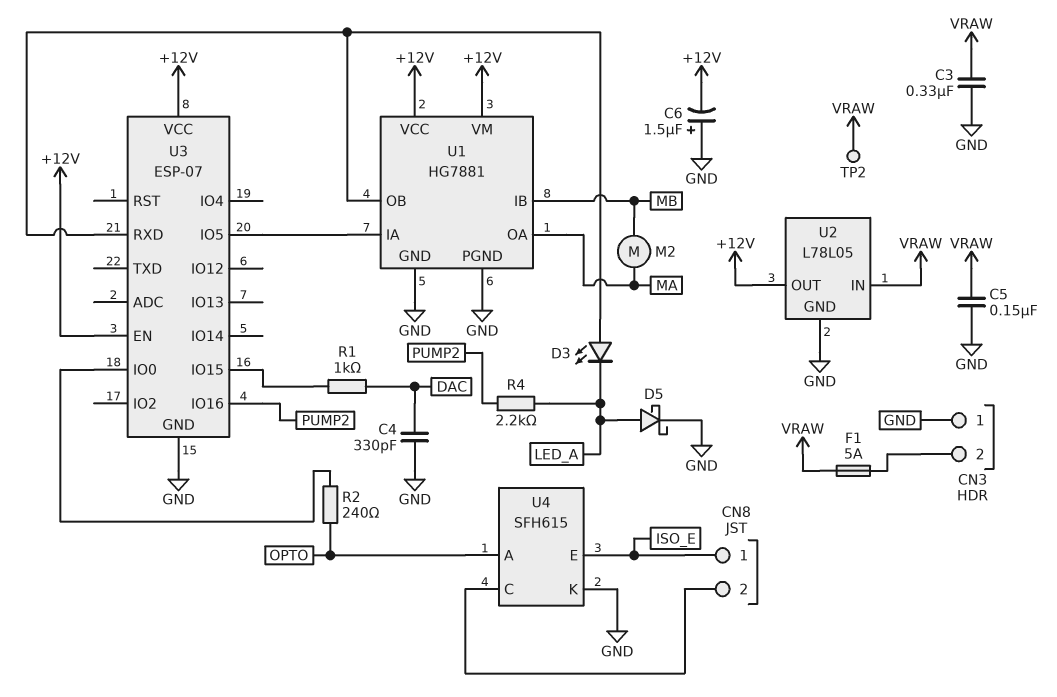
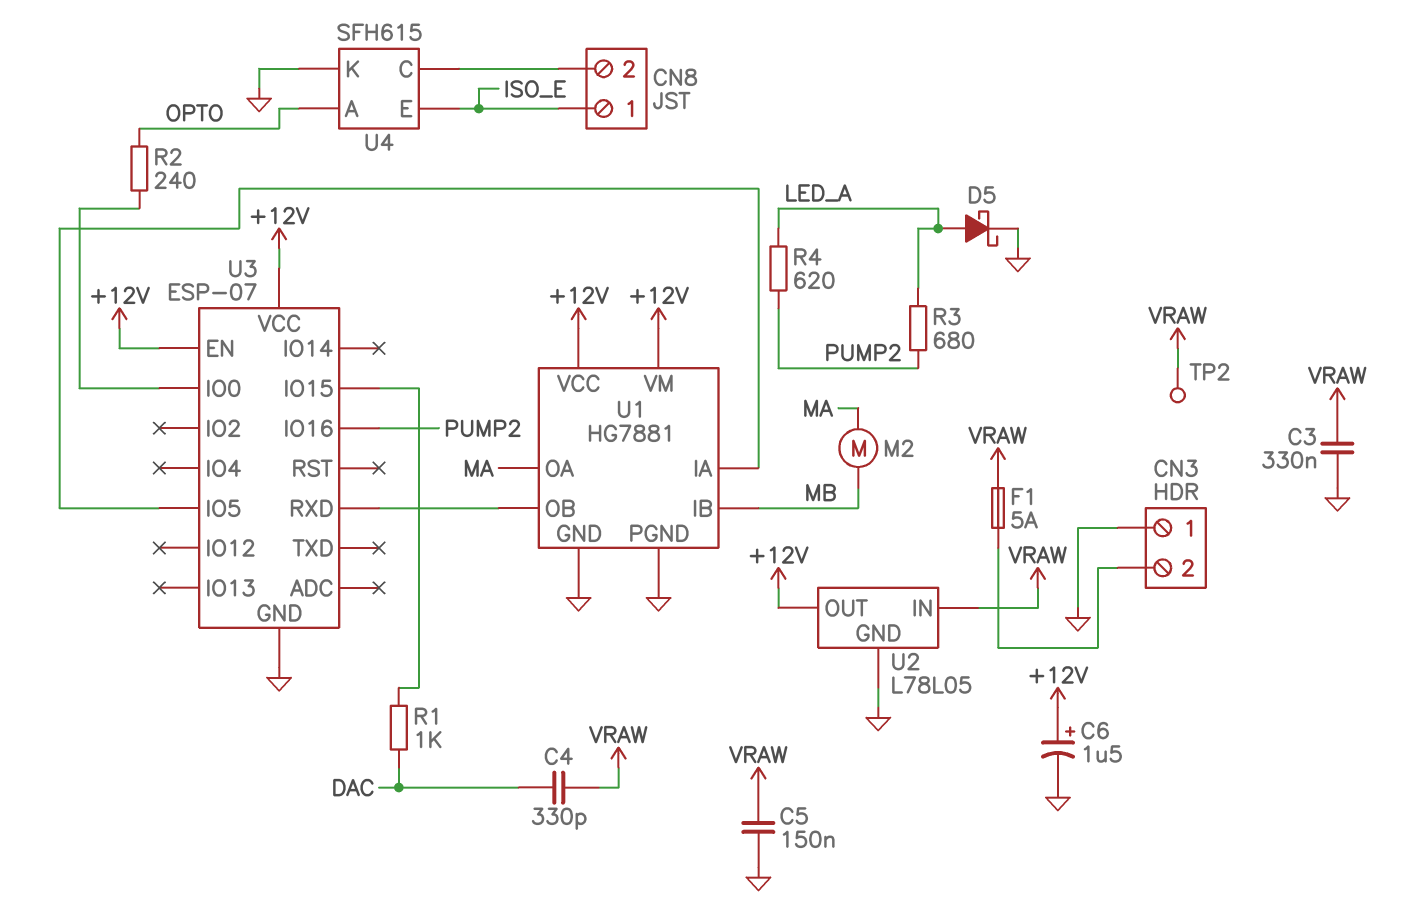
C4: 330pF (DAC, GND) -> 330pF (DAC, VRAW)
C6: 1.5uF (plus GND, minus +12V) -> 1.5uF (plus +12V, minus GND)
D3: LED (A U1/OB, K LED_A) -> none
R3: none -> 680 (LED_A, PUMP2)
R4: 2.2k (LED_A, PUMP2) -> 620 (LED_A, PUMP2)

